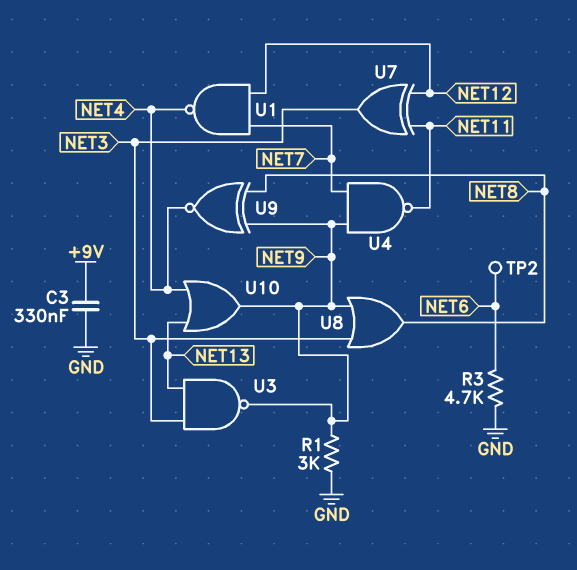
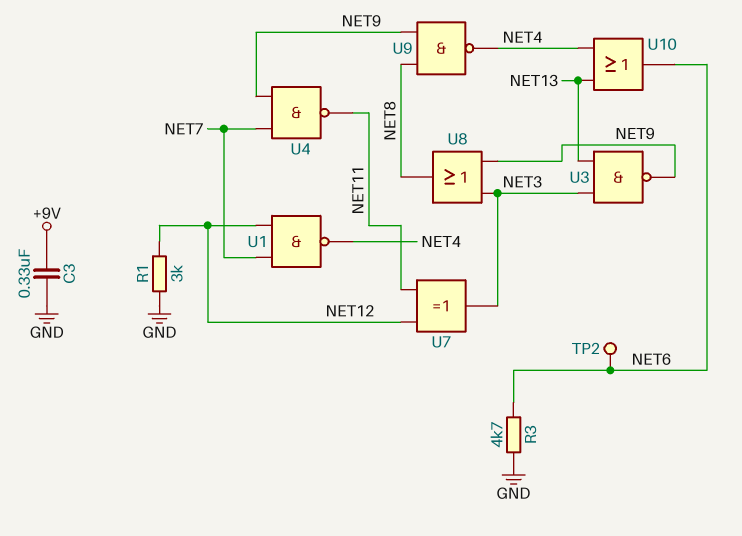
R1: 3k (GND, NET9) -> 3k (GND, NET12)
U9: XNOR (in NET8, in NET9, out NET4) -> NAND (in NET8, in NET9, out NET4)
U10: OR (in NET4, in NET13, out NET9) -> OR (in NET4, in NET13, out NET6)

